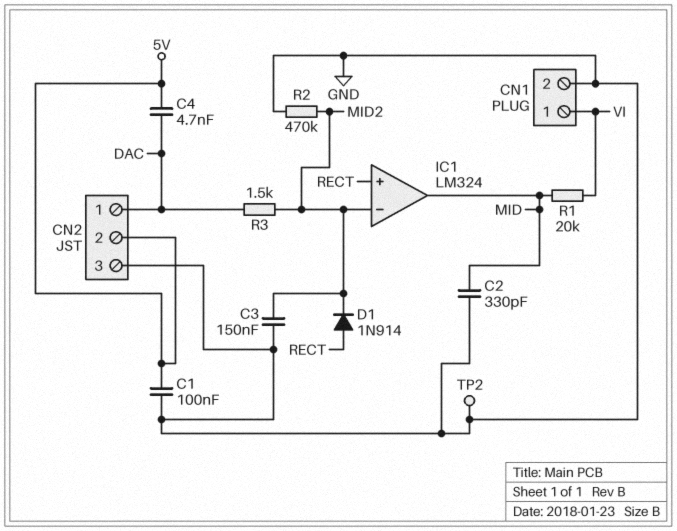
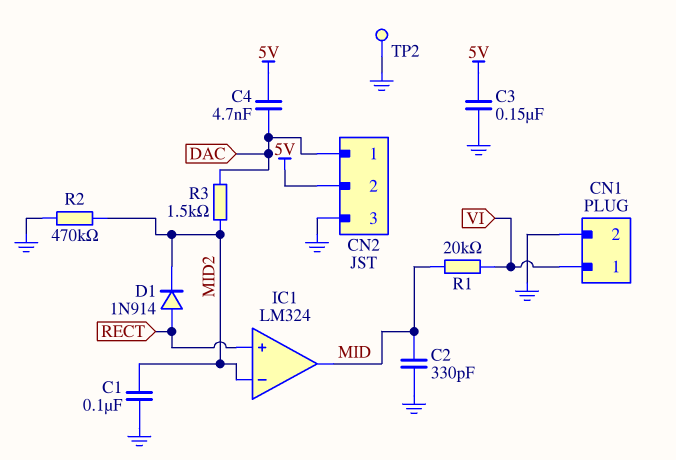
C1: 100nF (5V, GND) -> 100nF (GND, MID2)
C3: 150nF (GND, MID2) -> 150nF (5V, GND)

